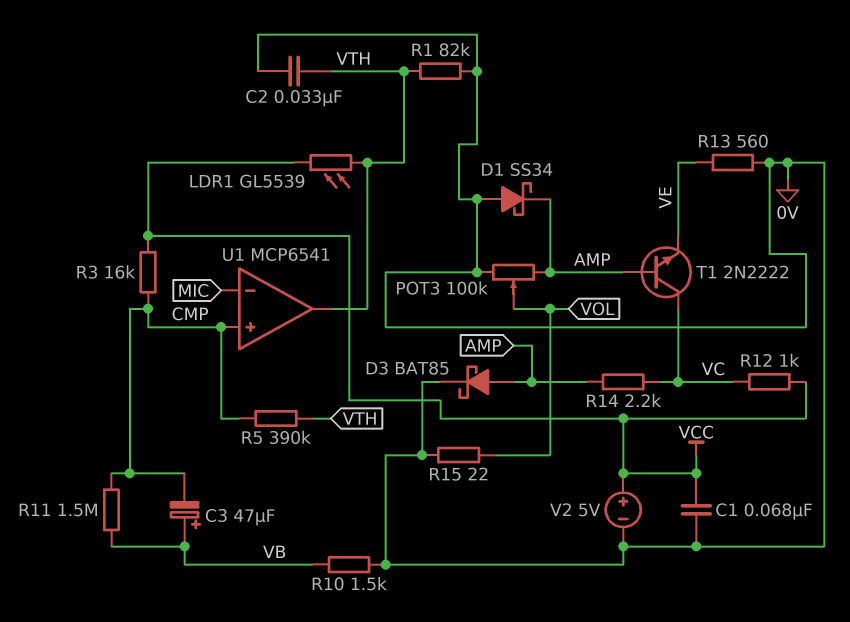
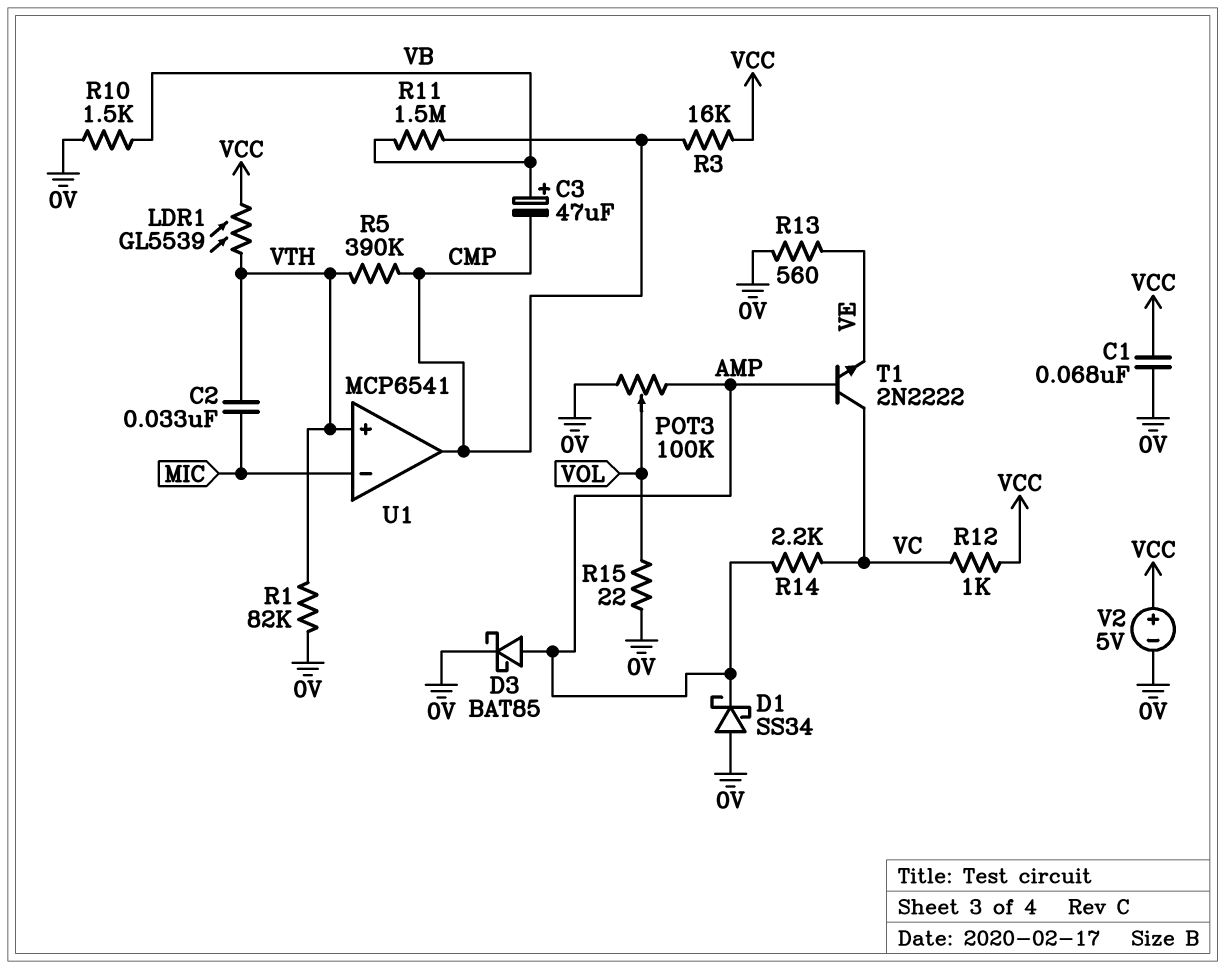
C2: 33nF (0V, VTH) -> 33nF (MIC, VTH)
U1 pin in+: CMP -> VTH
U1 pin out: VTH -> CMP

